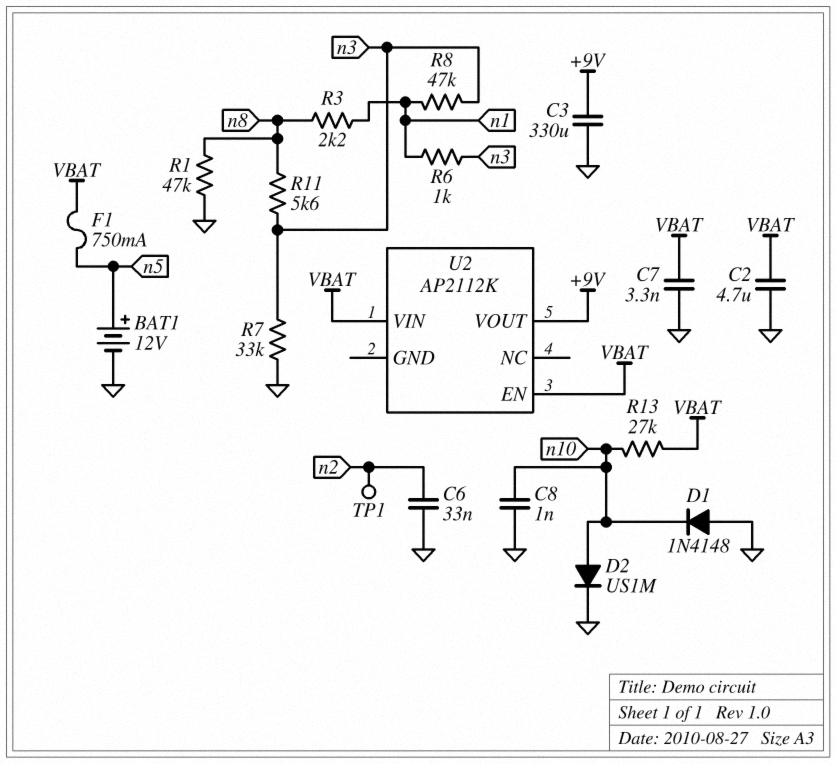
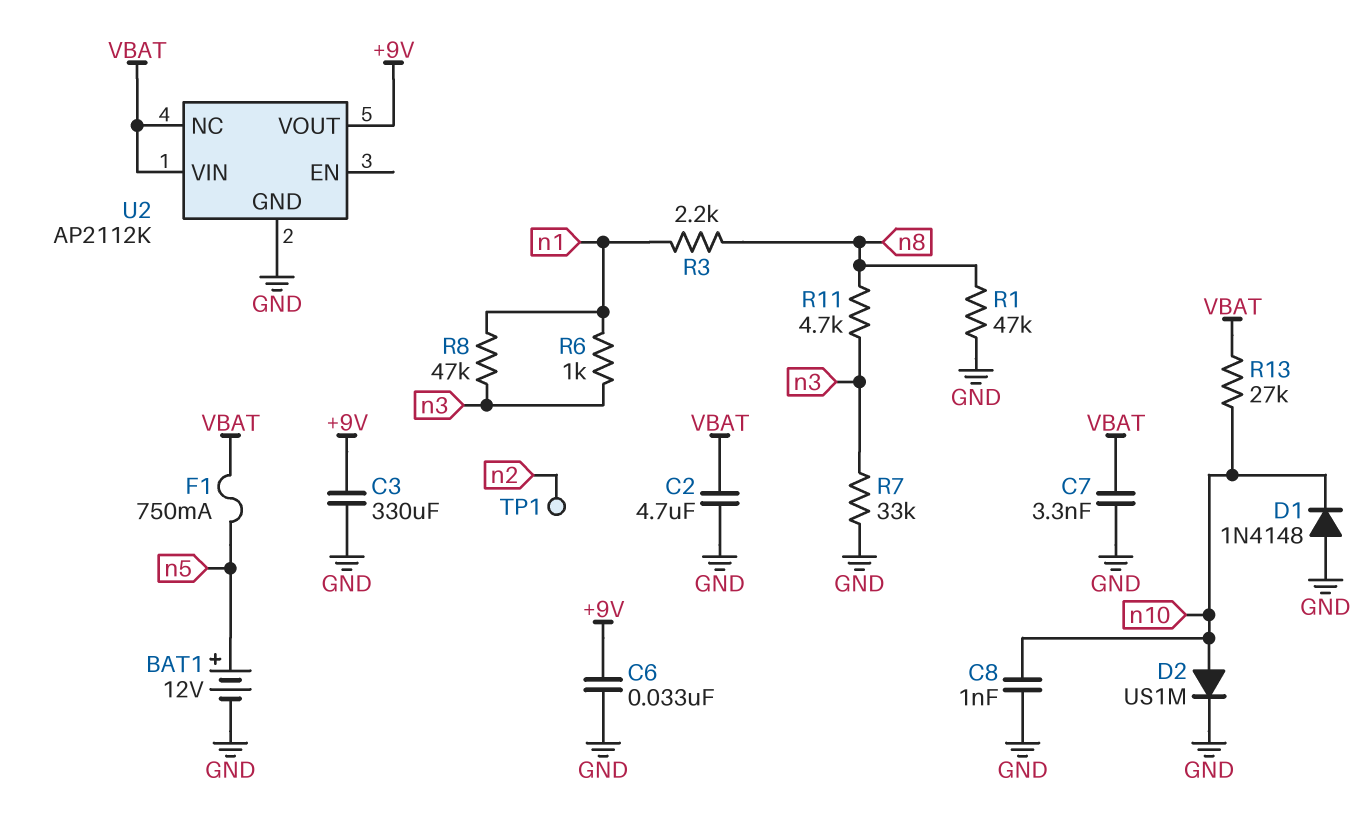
C6: 33nF (GND, n2) -> 33nF (+9V, GND)
R11: 5.6k (n3, n8) -> 4.7k (n3, n8)
U2 pin EN: VBAT -> none
U2 pin GND: none -> GND
U2 pin NC: none -> VBAT

